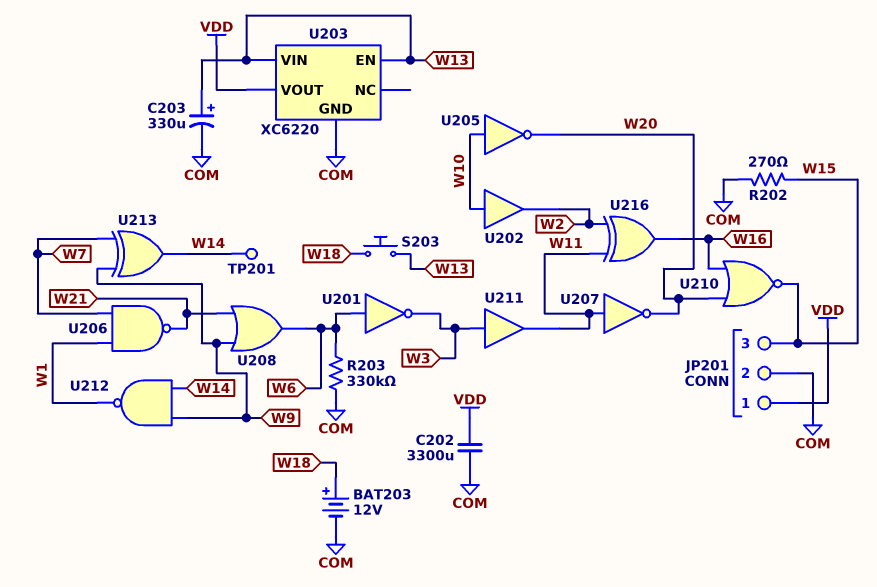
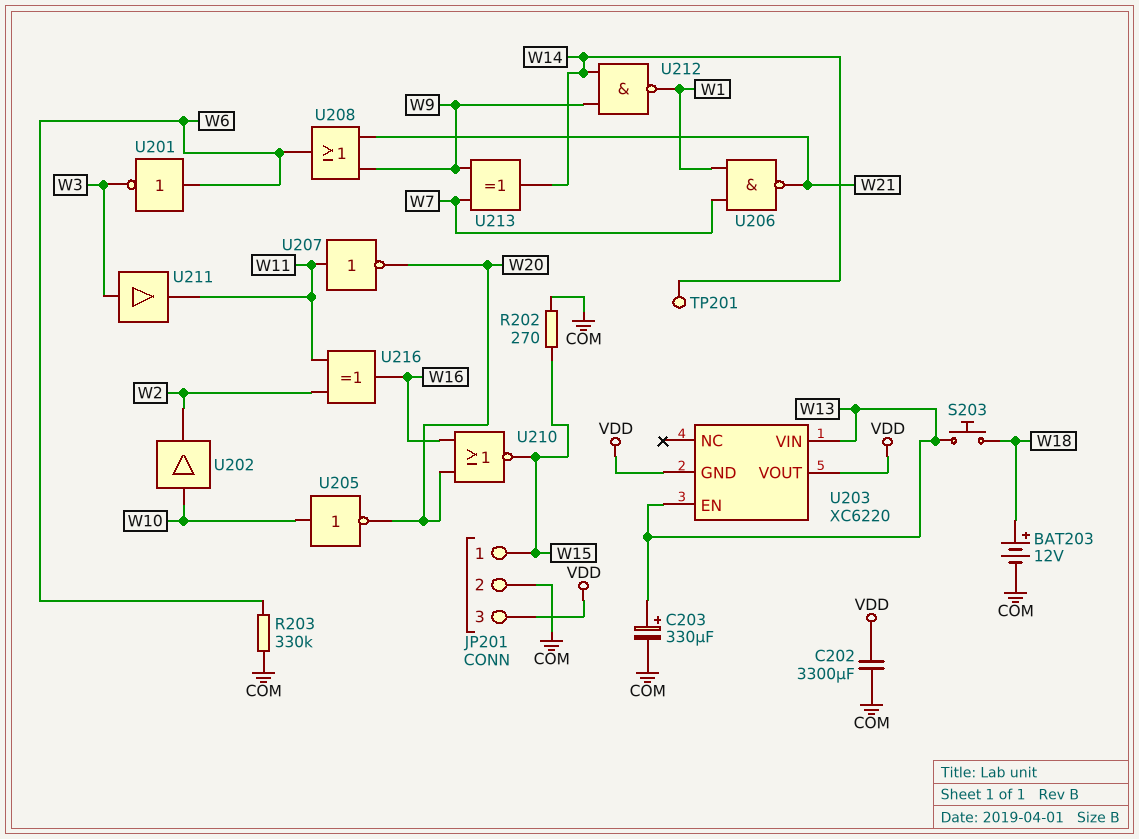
JP201 pin 1: VDD -> W15
JP201 pin 3: W15 -> VDD
U203 pin GND: COM -> VDD

